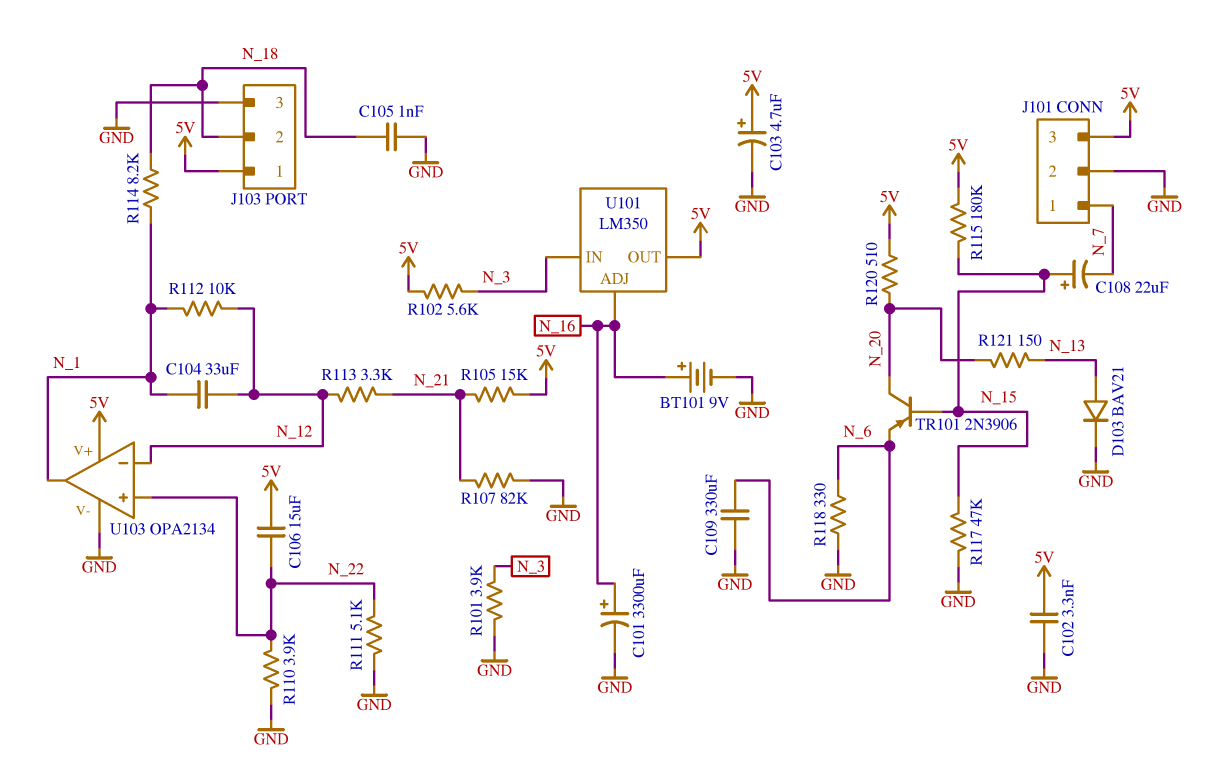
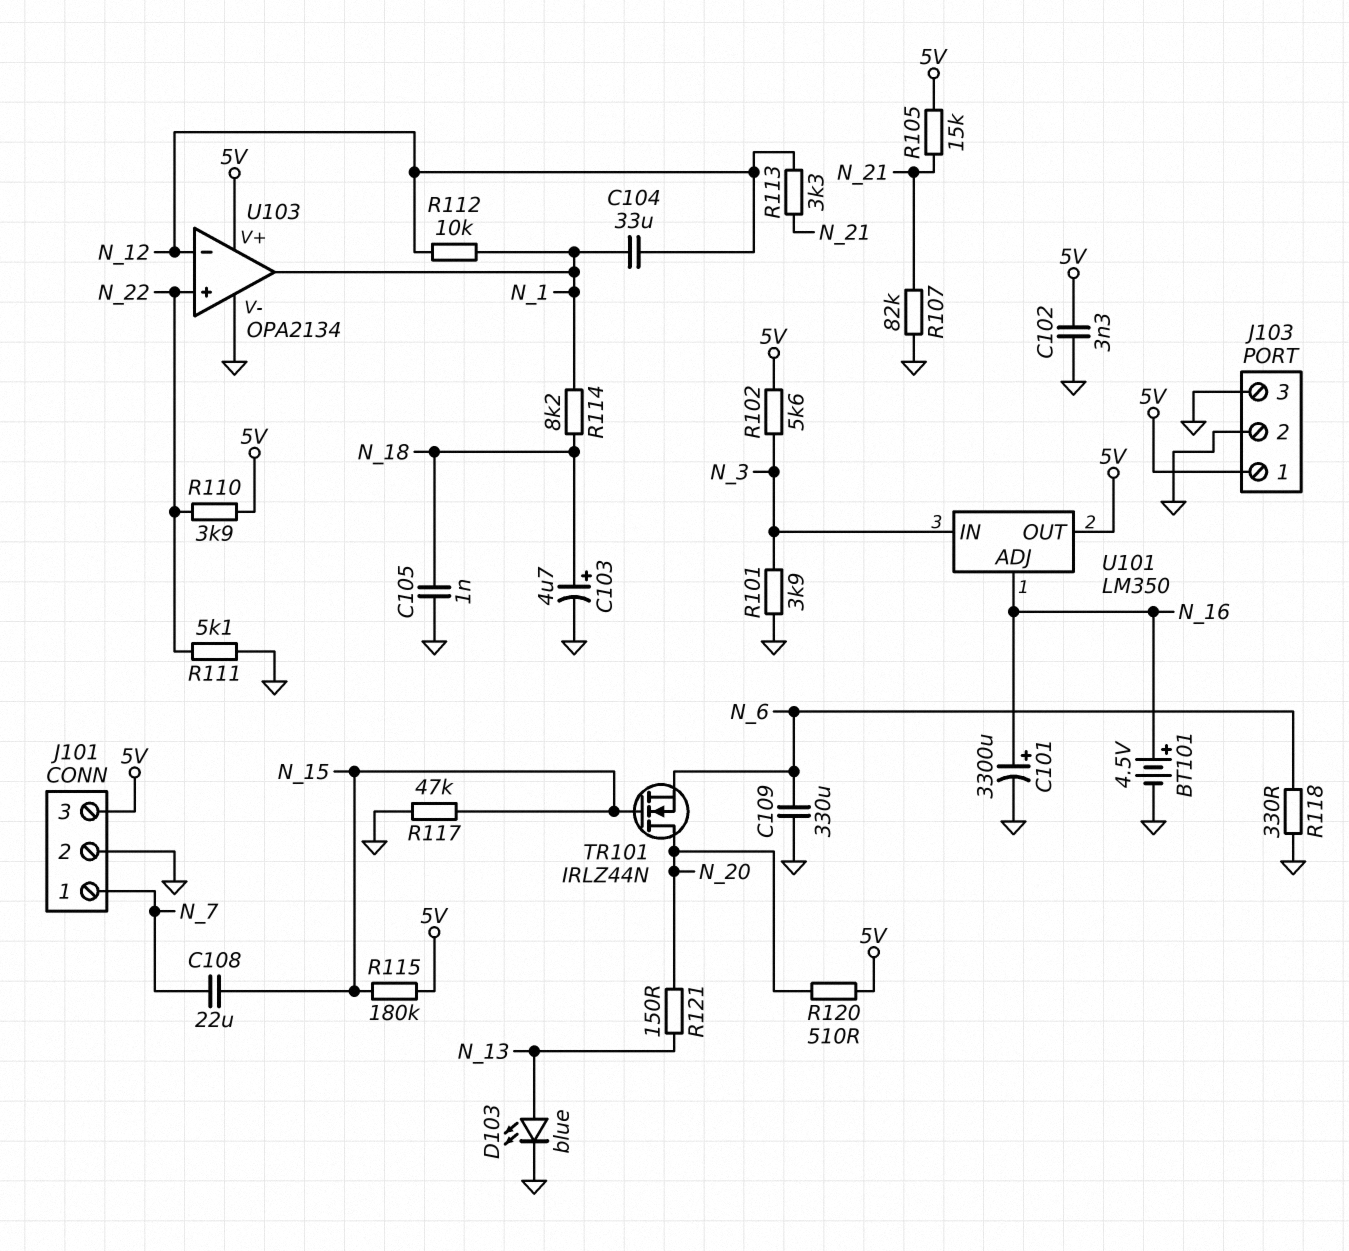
BT101: 9V (plus N_16, minus GND) -> 4.5V (plus N_16, minus GND)
C103: 4.7uF (plus 5V, minus GND) -> 4.7uF (plus N_18, minus GND)
C106: 15uF (5V, N_22) -> none
C108: 22uF (plus N_15, minus N_7) -> 22uF (N_7, N_15)
D103: diode BAV21 (A N_13, K GND) -> LED blue (A N_13, K GND)
J103 pin 2: N_18 -> GND
R110: 3.9k (GND, N_22) -> 3.9k (5V, N_22)
TR101: PNP 2N3906 (B N_15, C N_20, E N_6) -> NMOS IRLZ44N (G N_15, D N_20, S N_6)

